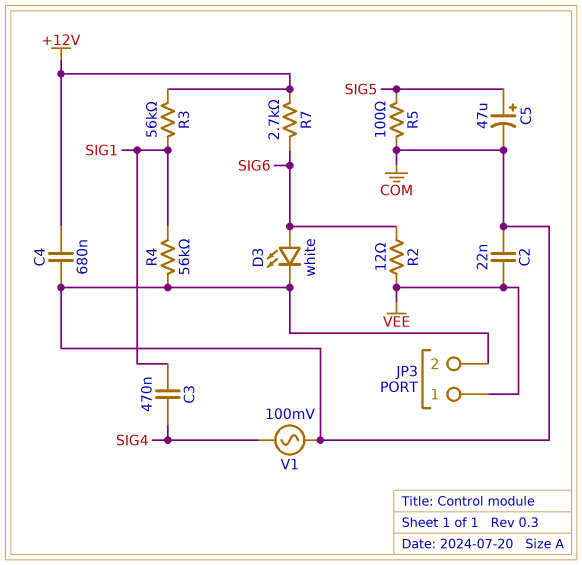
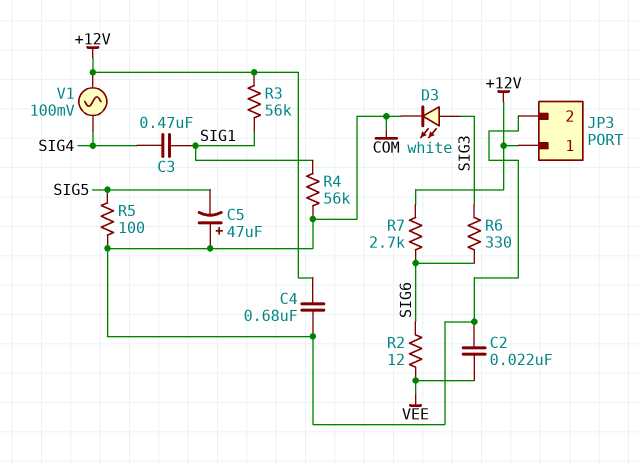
C5: 47uF (plus SIG5, minus COM) -> 47uF (plus COM, minus SIG5)
D3: LED white (A SIG6, K COM) -> LED white (A SIG3, K COM)
JP3 pin 1: VEE -> +12V
R6: none -> 330 (SIG3, SIG6)
V1: AC 100mV (COM, SIG4) -> AC 100mV (+12V, SIG4)

